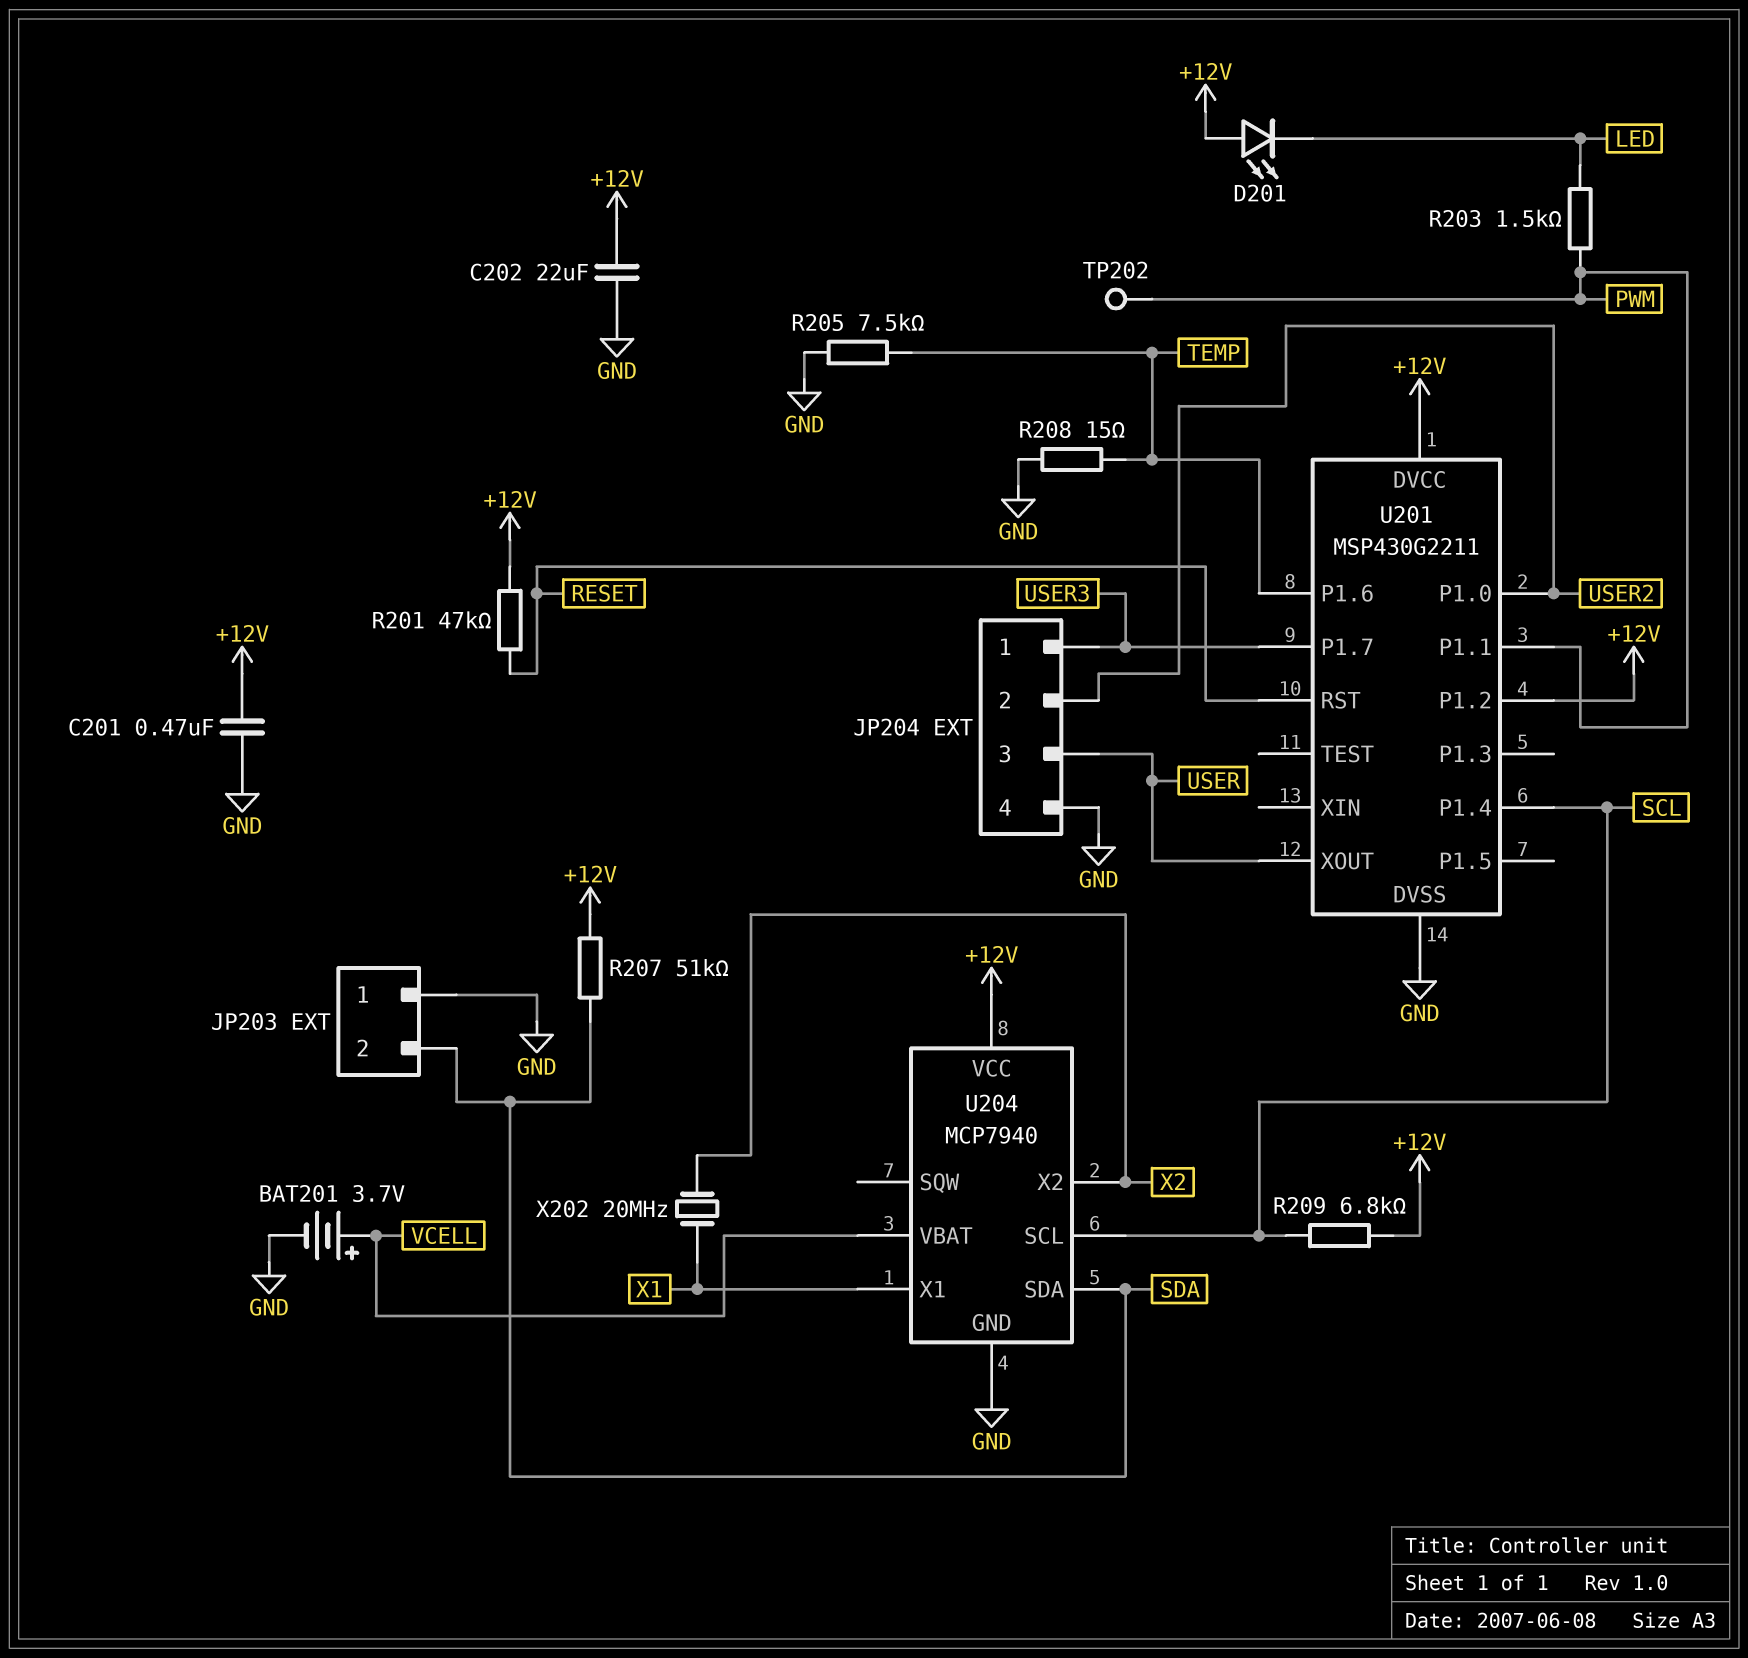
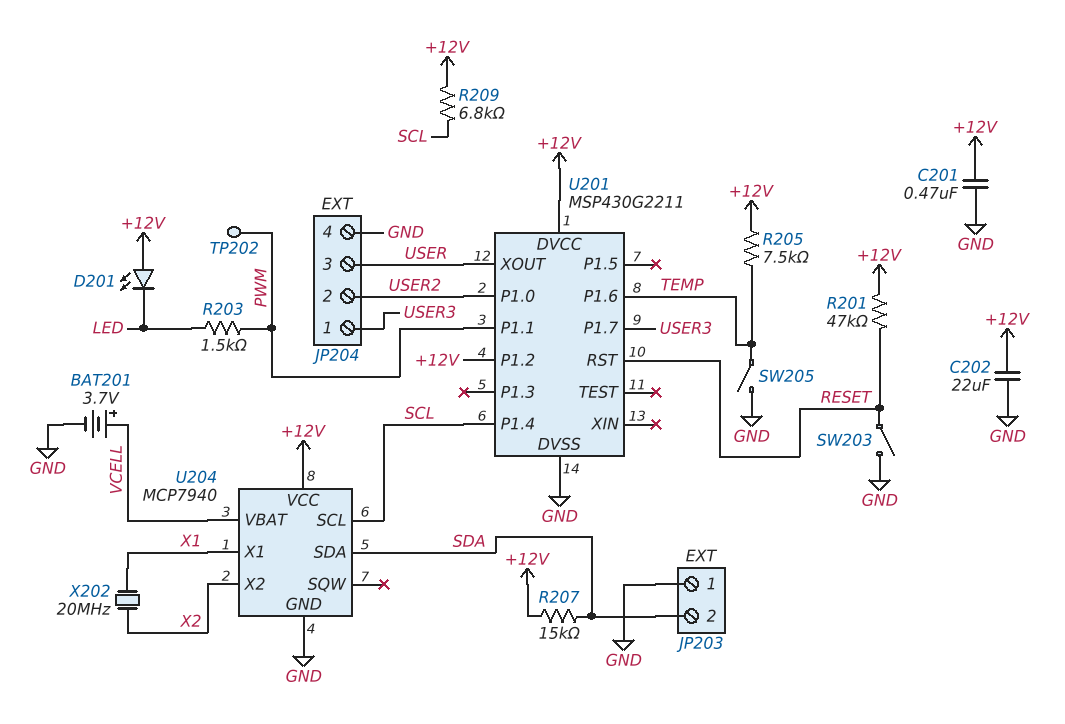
R205: 7.5k (GND, TEMP) -> 7.5k (+12V, TEMP)
R207: 51k (+12V, SDA) -> 15k (+12V, SDA)
R208: 15 (GND, TEMP) -> none
SW203: none -> switch (GND, RESET)
SW205: none -> switch (GND, TEMP)

